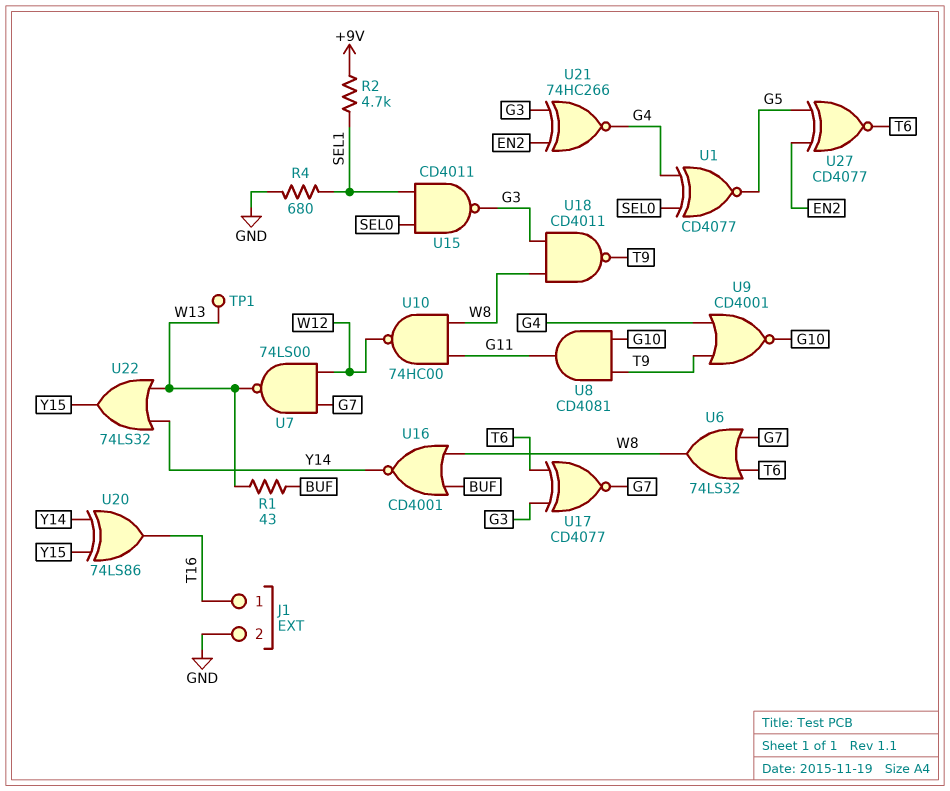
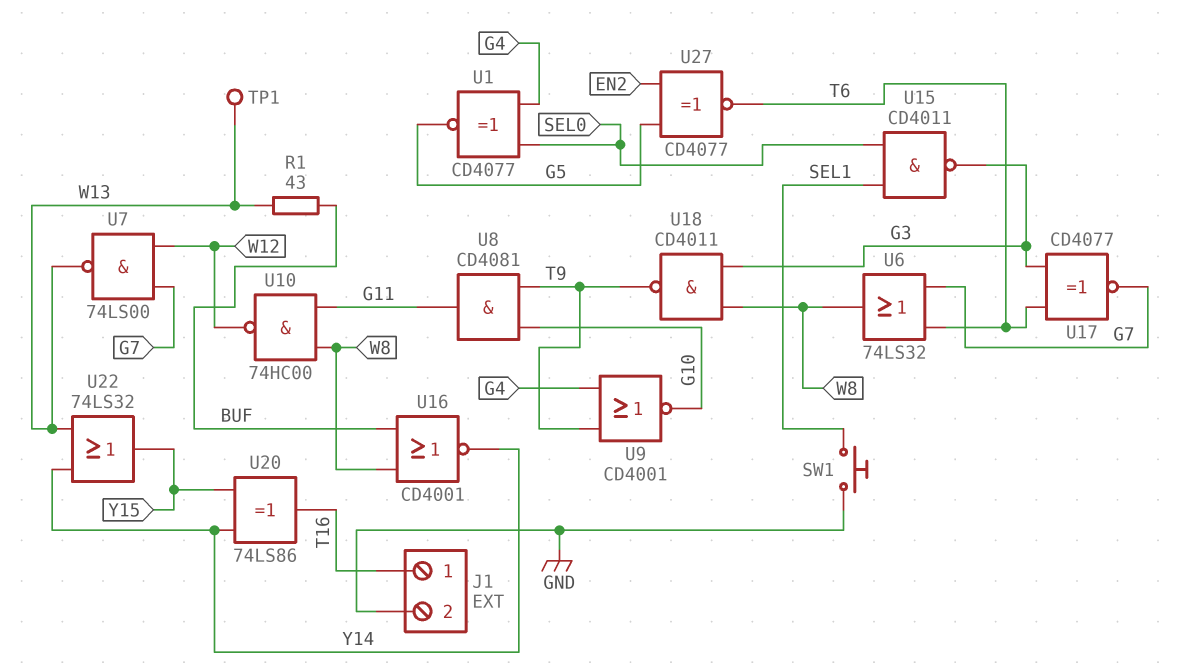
R2: 4.7k (+9V, SEL1) -> none
R4: 680 (GND, SEL1) -> none
SW1: none -> button (GND, SEL1)
U21: XNOR 74HC266 (in EN2, in G3, out G4) -> none

